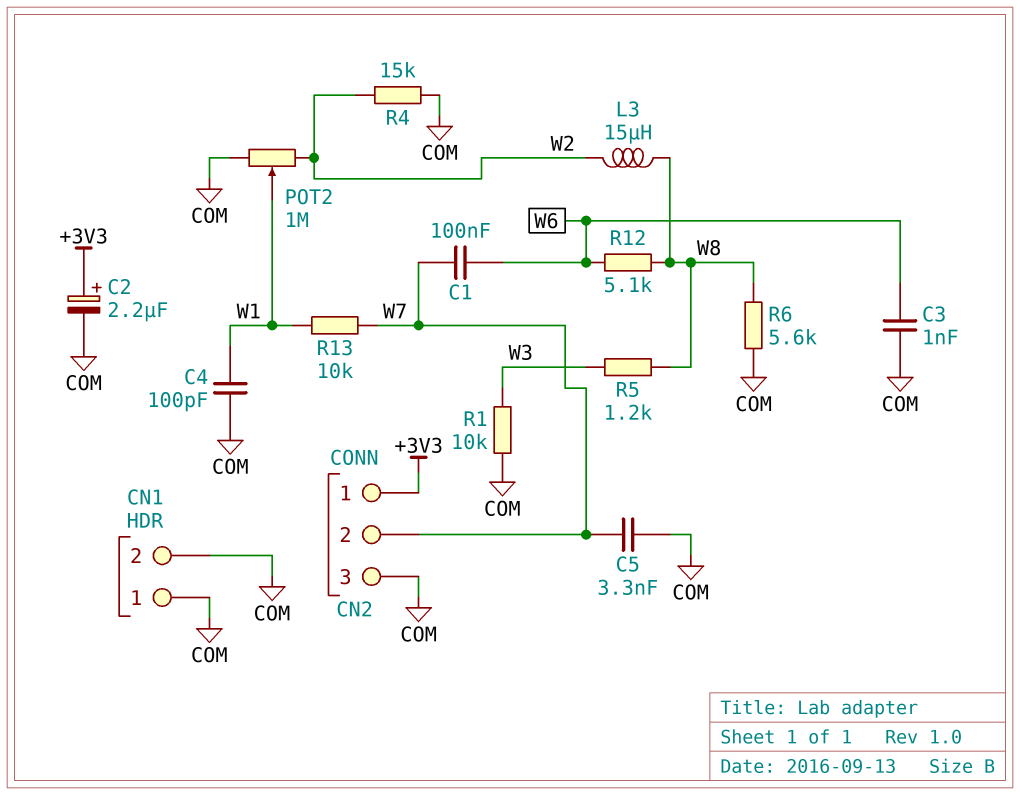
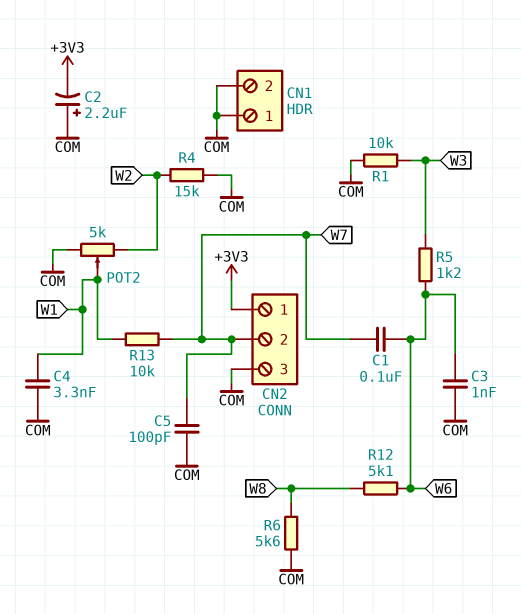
C2: 2.2uF (plus +3V3, minus COM) -> 2.2uF (plus COM, minus +3V3)
C4: 100pF (COM, W1) -> 3.3nF (COM, W1)
C5: 3.3nF (COM, W7) -> 100pF (COM, W7)
L3: 15uH (W2, W8) -> none
POT2: 1M (COM, W2, wiper W1) -> 5k (COM, W2, wiper W1)
R5: 1.2k (W3, W8) -> 1.2k (W3, W6)

